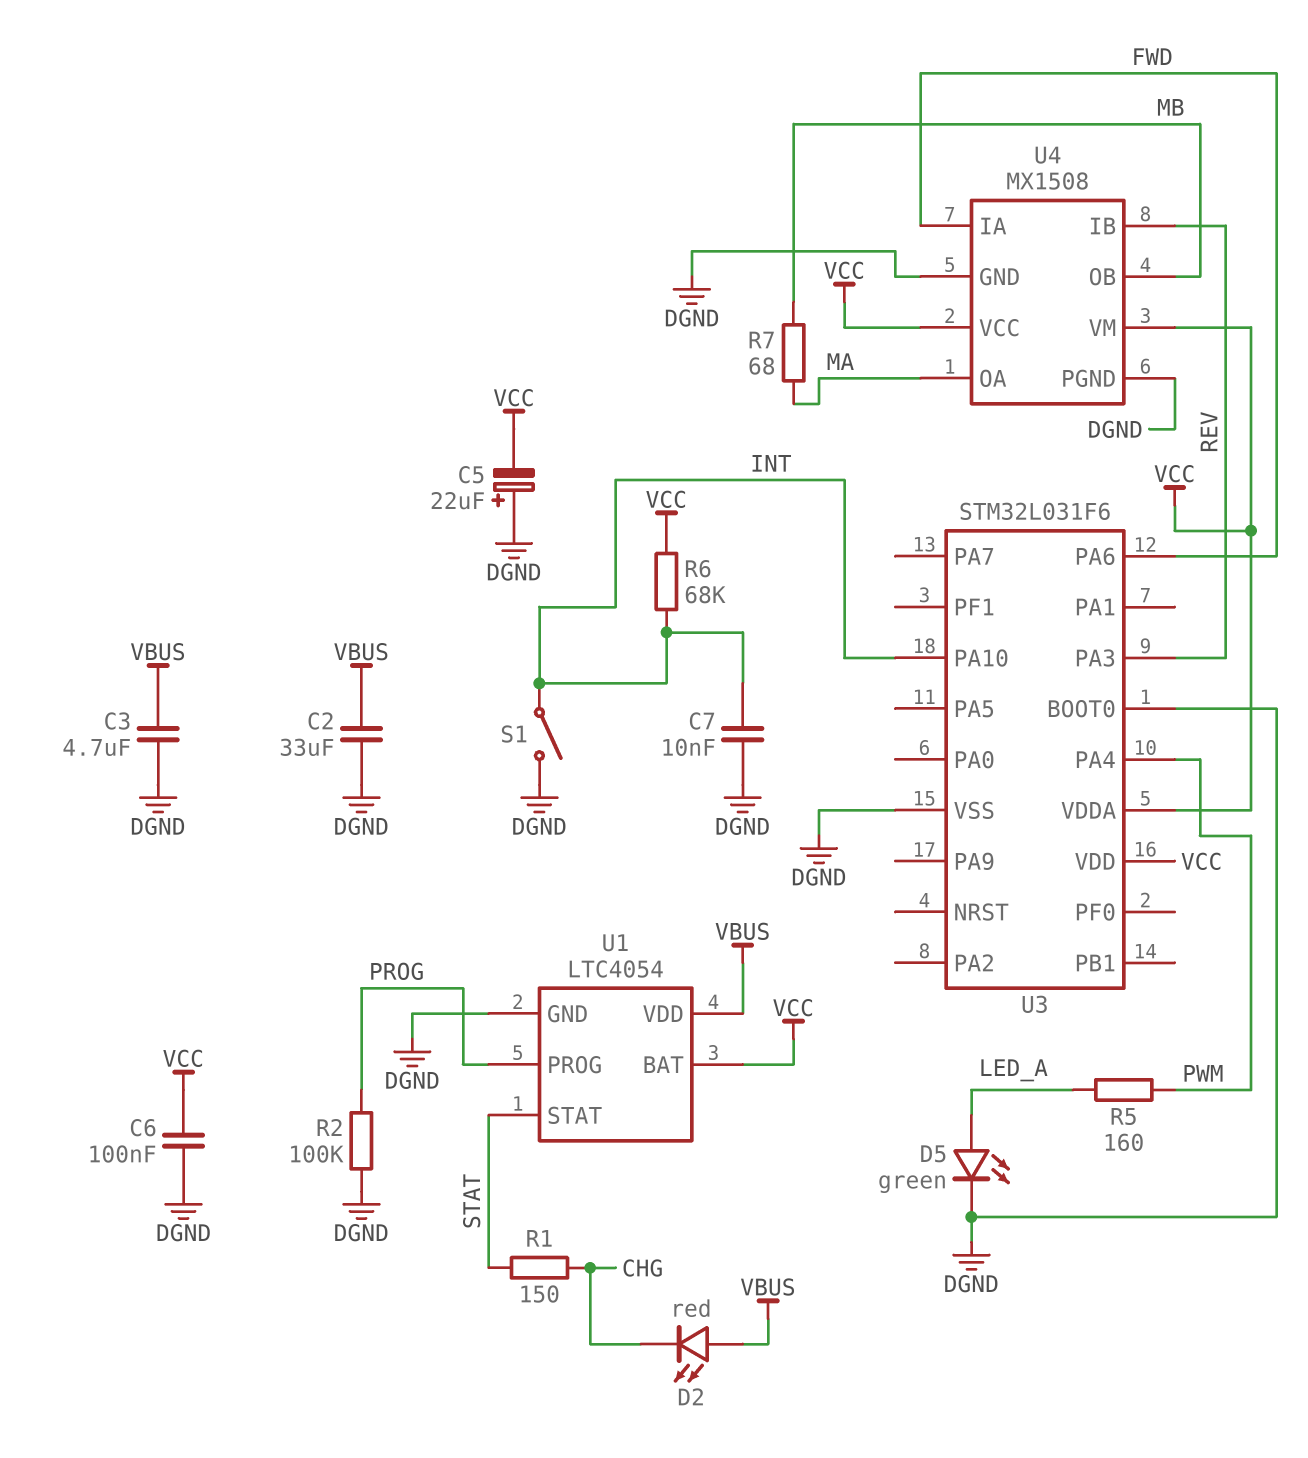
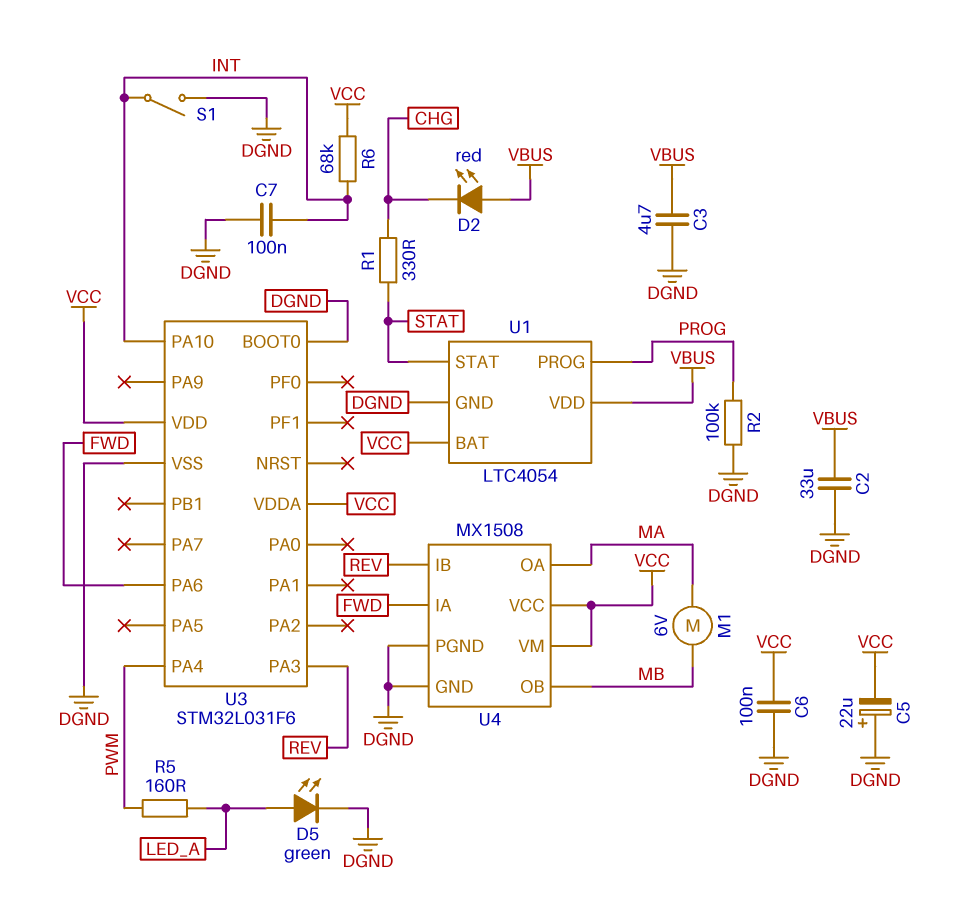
C7: 10nF (DGND, INT) -> 100nF (DGND, INT)
M1: none -> motor 6V (MA, MB)
R1: 150 (CHG, STAT) -> 330 (CHG, STAT)
R7: 68 (MA, MB) -> none

